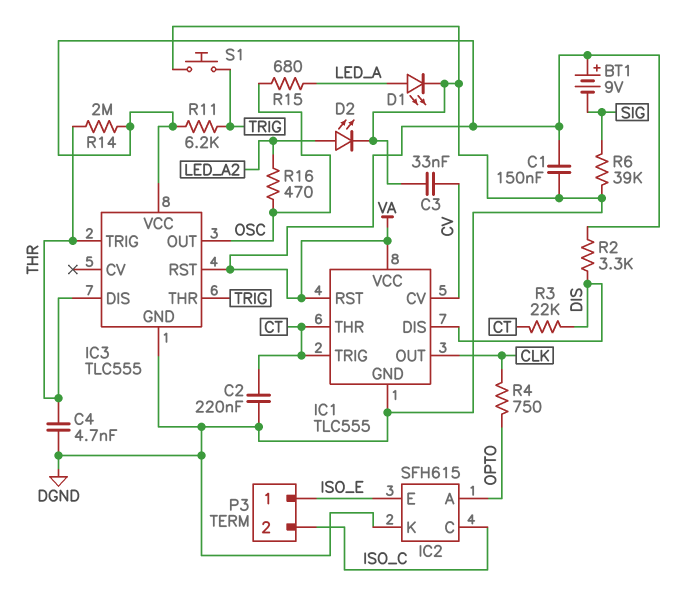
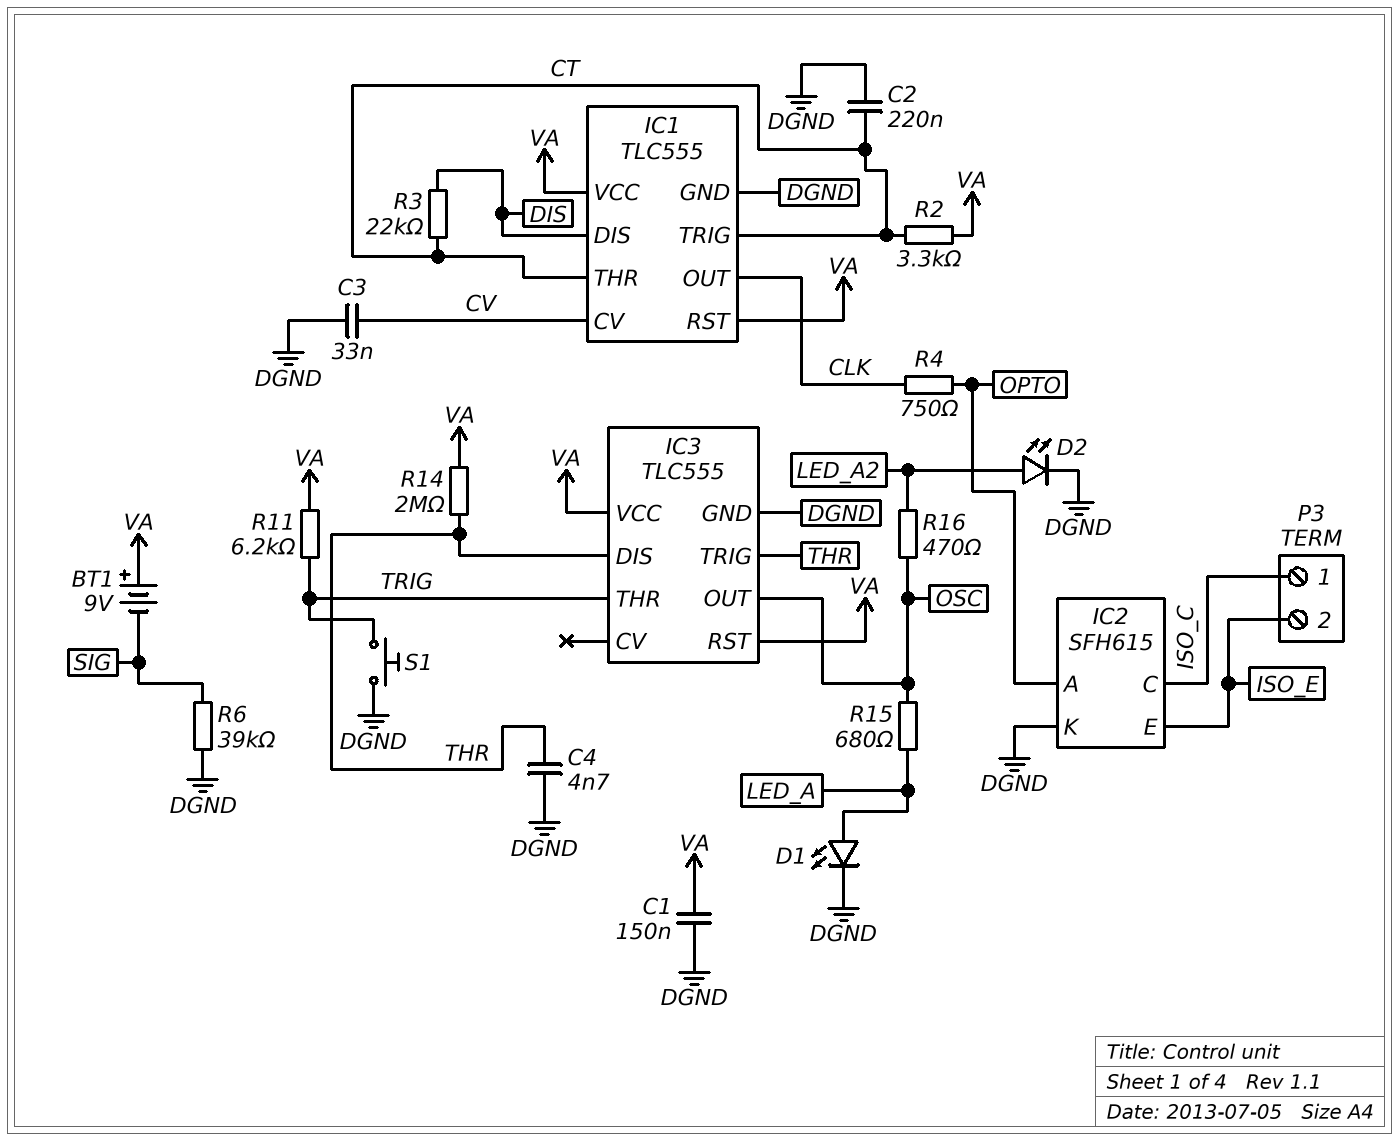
P3 pin 1: ISO_E -> ISO_C
P3 pin 2: ISO_C -> ISO_E
R2: 3.3k (DIS, VA) -> 3.3k (CT, VA)

